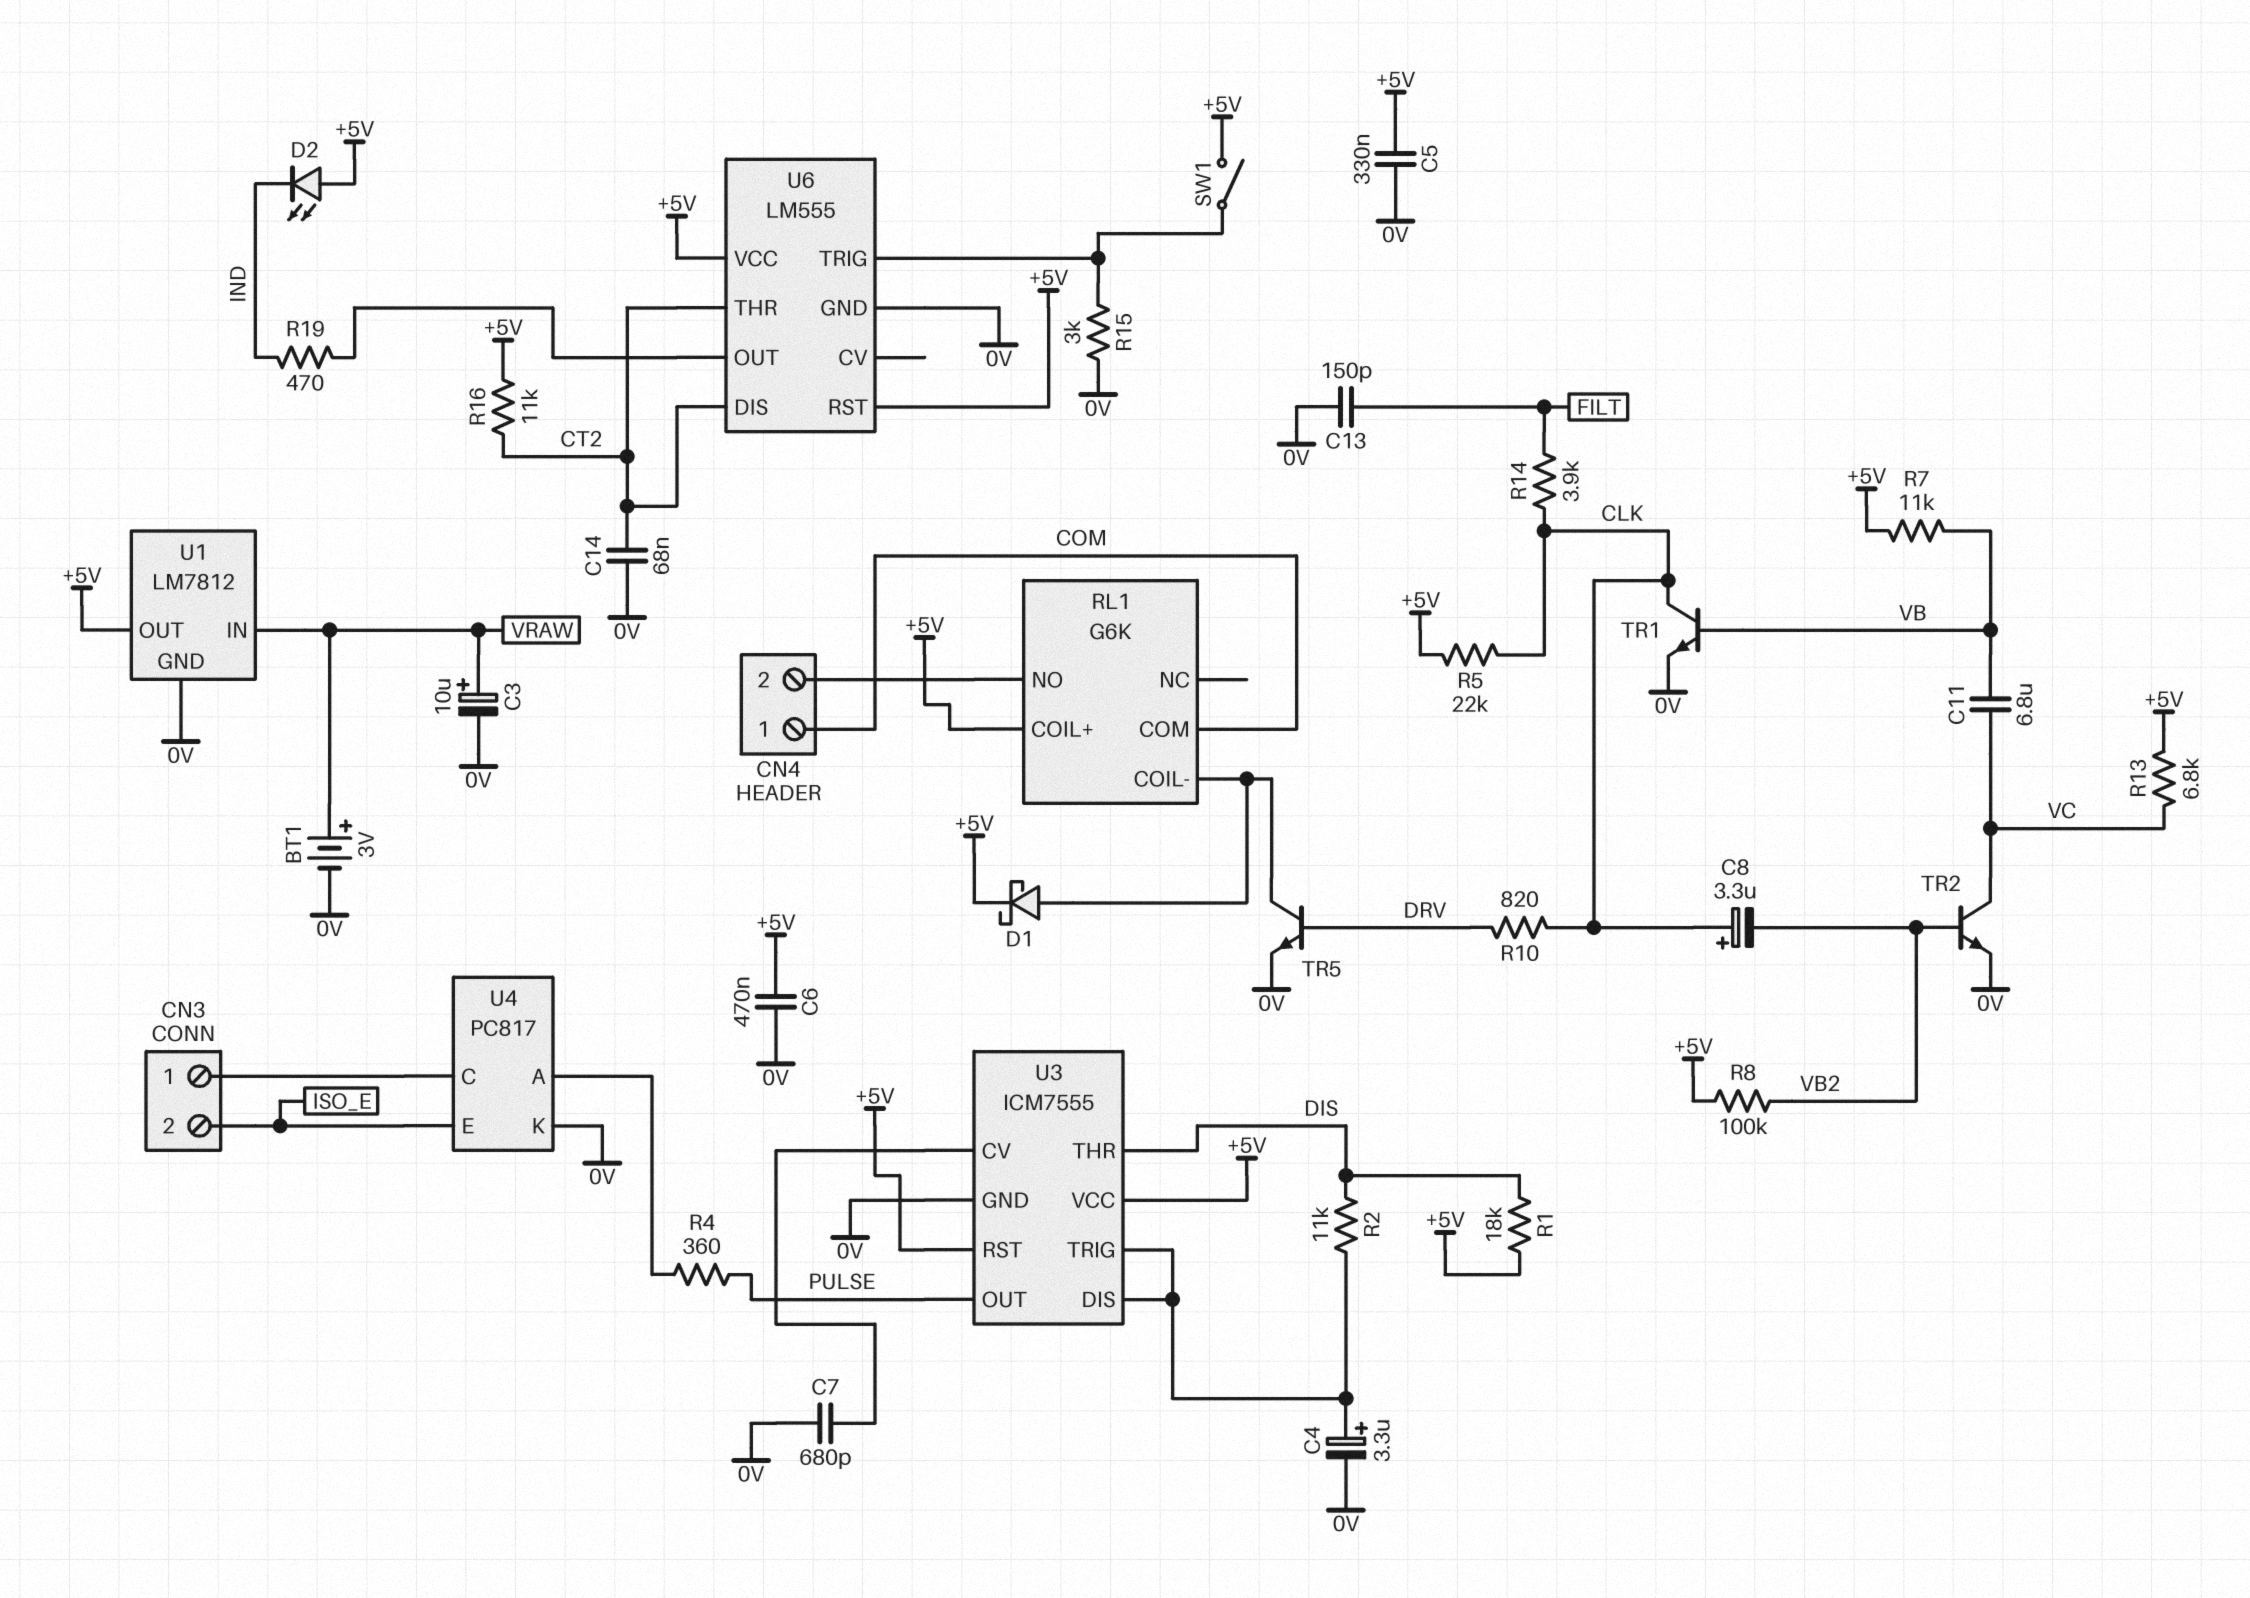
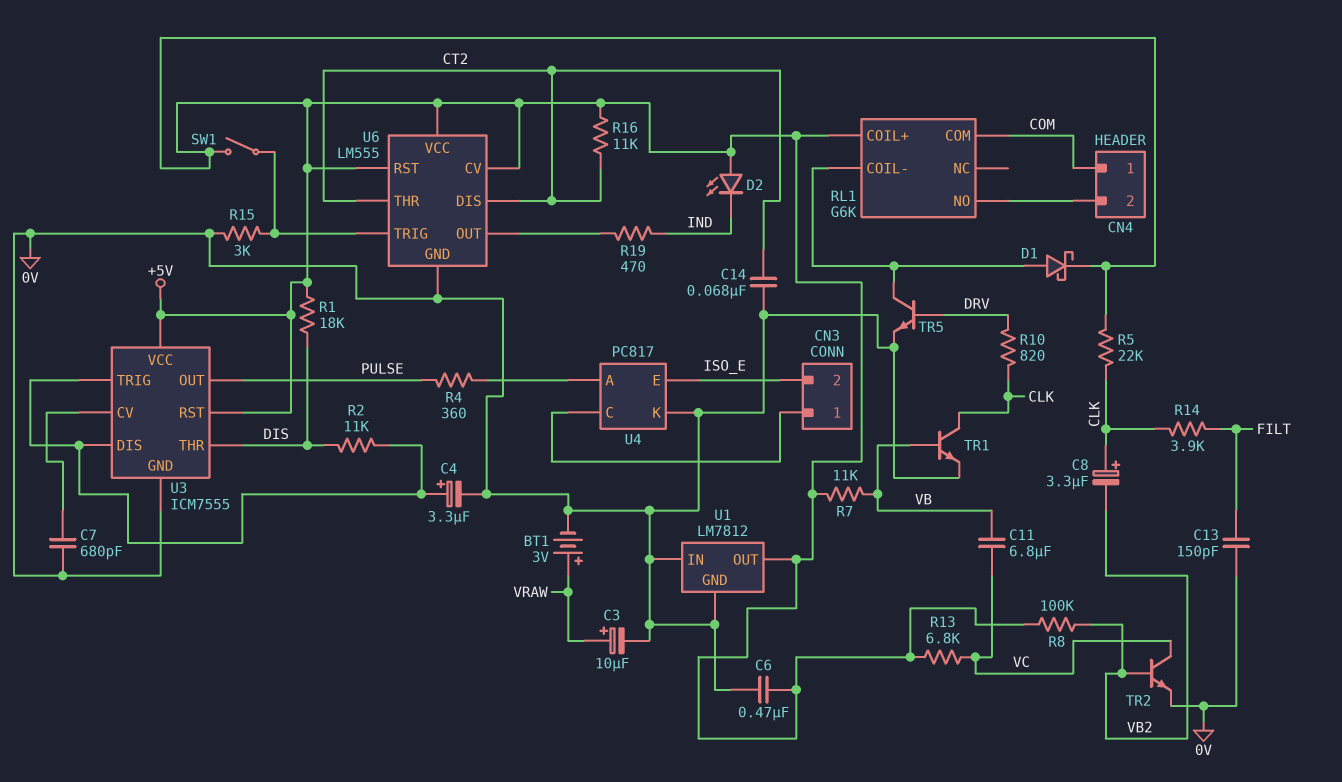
C5: 330nF (+5V, 0V) -> none
U1 pin IN: VRAW -> 0V
U6 pin CV: none -> +5V

